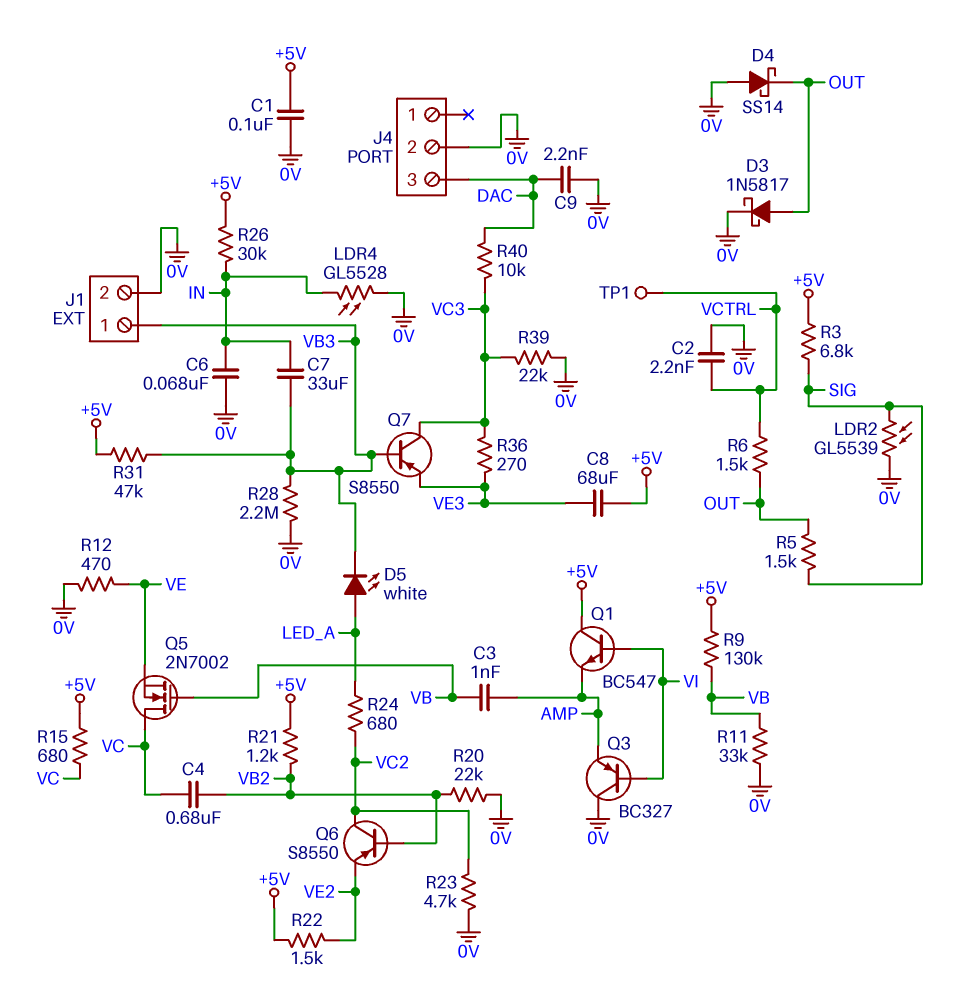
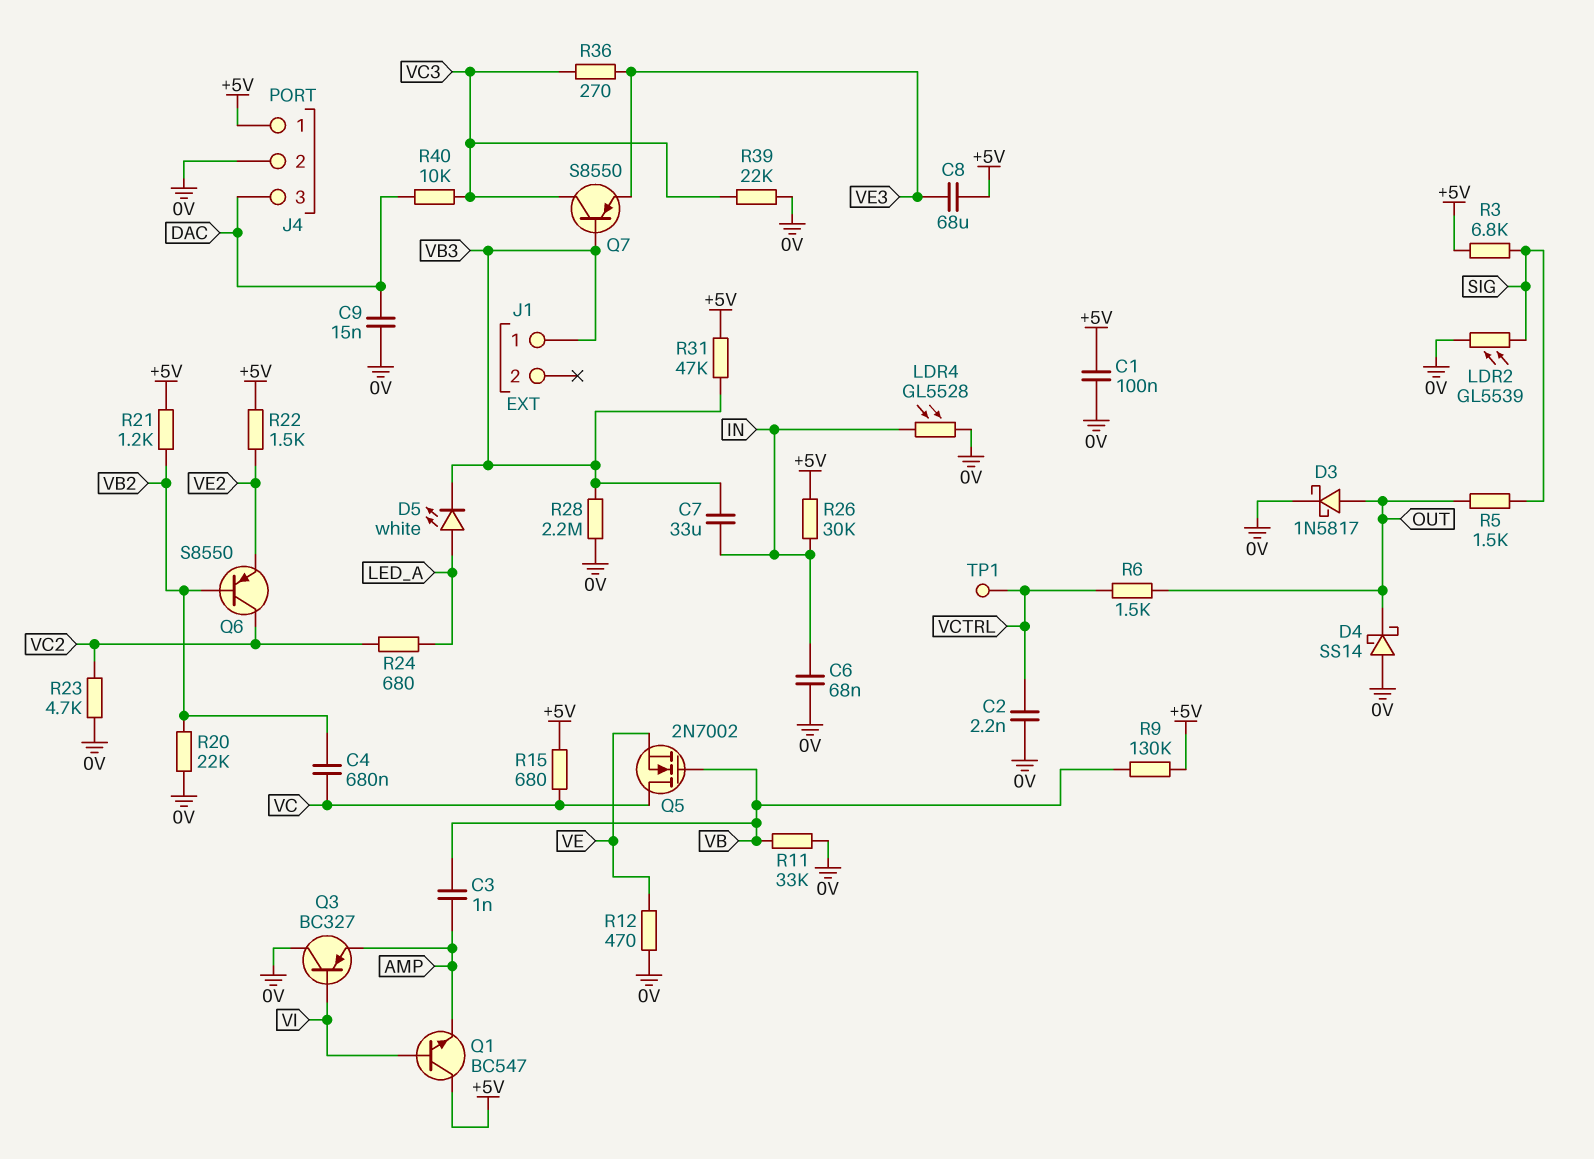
C9: 2.2nF (0V, DAC) -> 15nF (0V, DAC)
J1 pin 2: 0V -> none
J4 pin 1: none -> +5V

